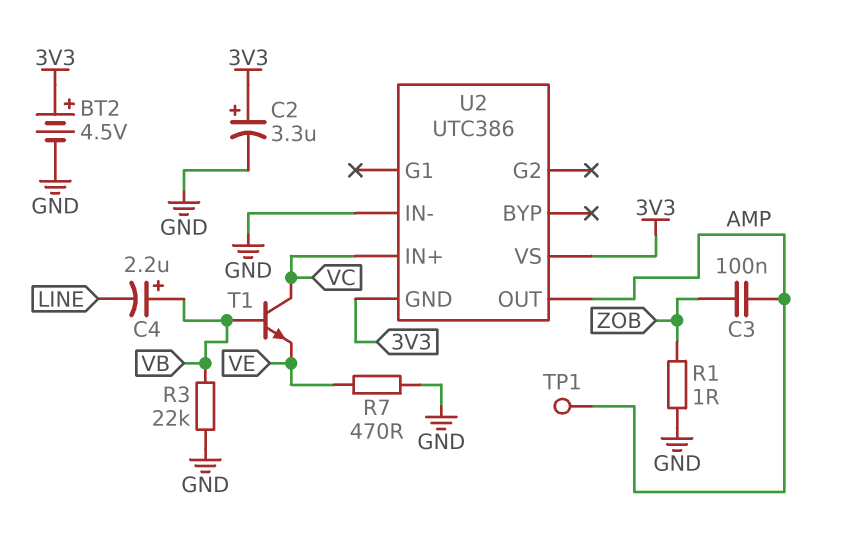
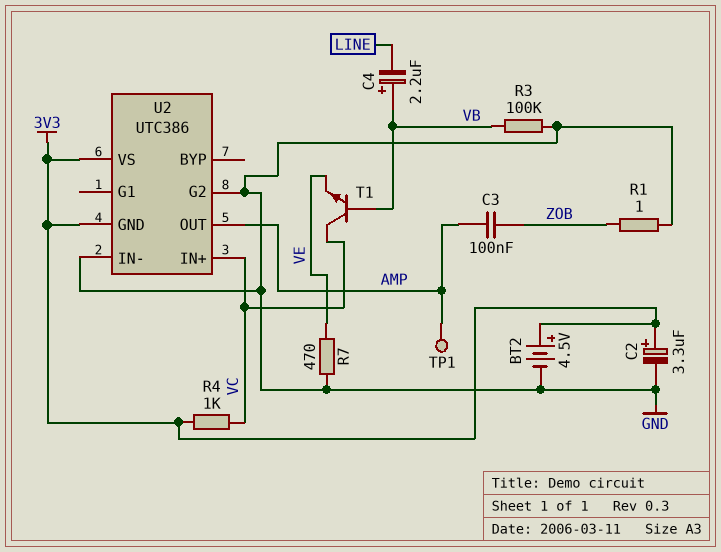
R3: 22k (GND, VB) -> 100k (GND, VB)
R4: none -> 1k (3V3, VC)
U2 pin G2: none -> GND

